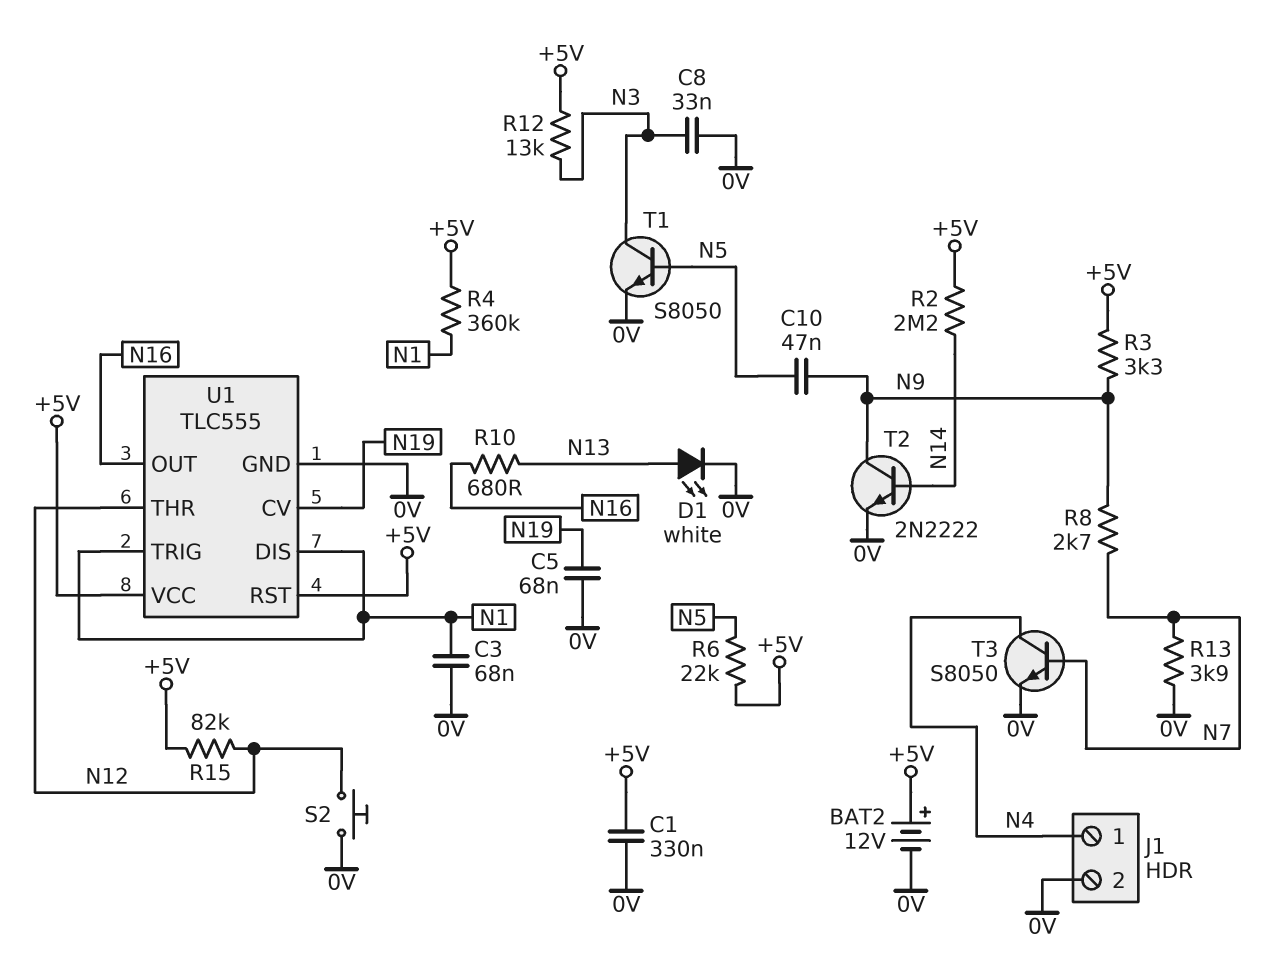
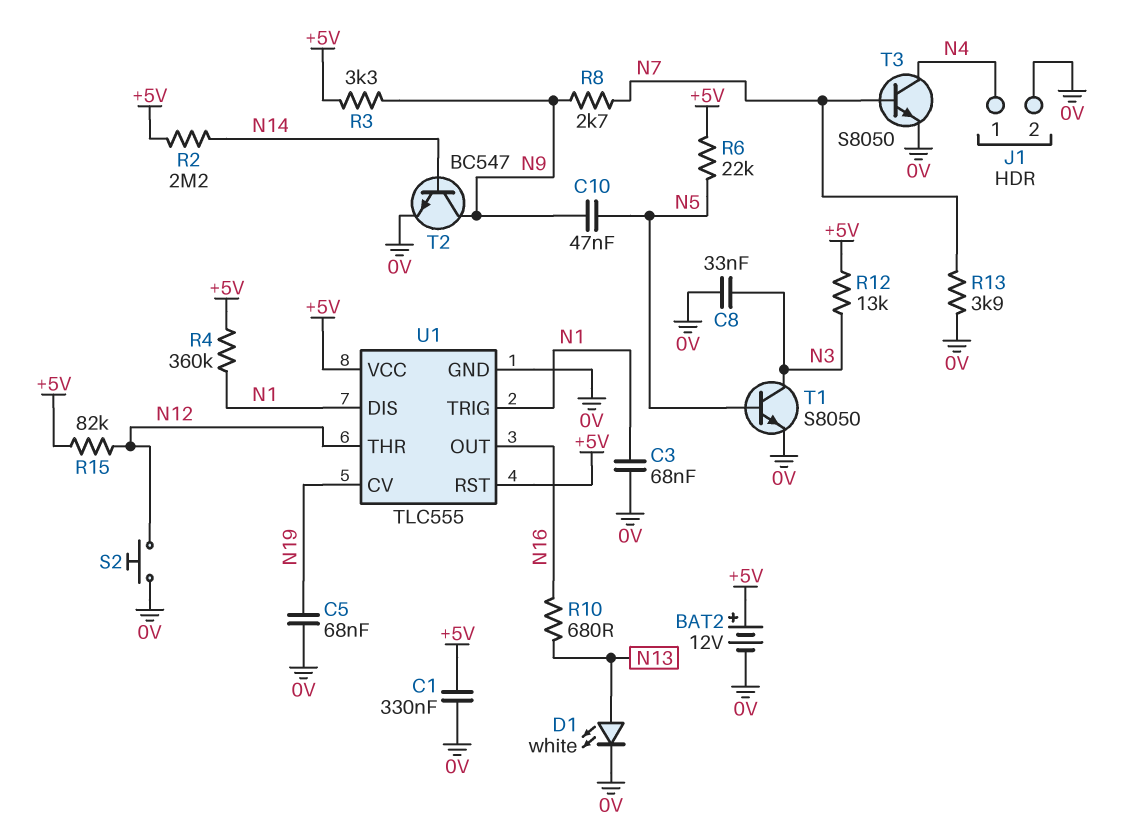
T2: NPN 2N2222 (B N14, C N9, E 0V) -> NPN BC547 (B N14, C N9, E 0V)

